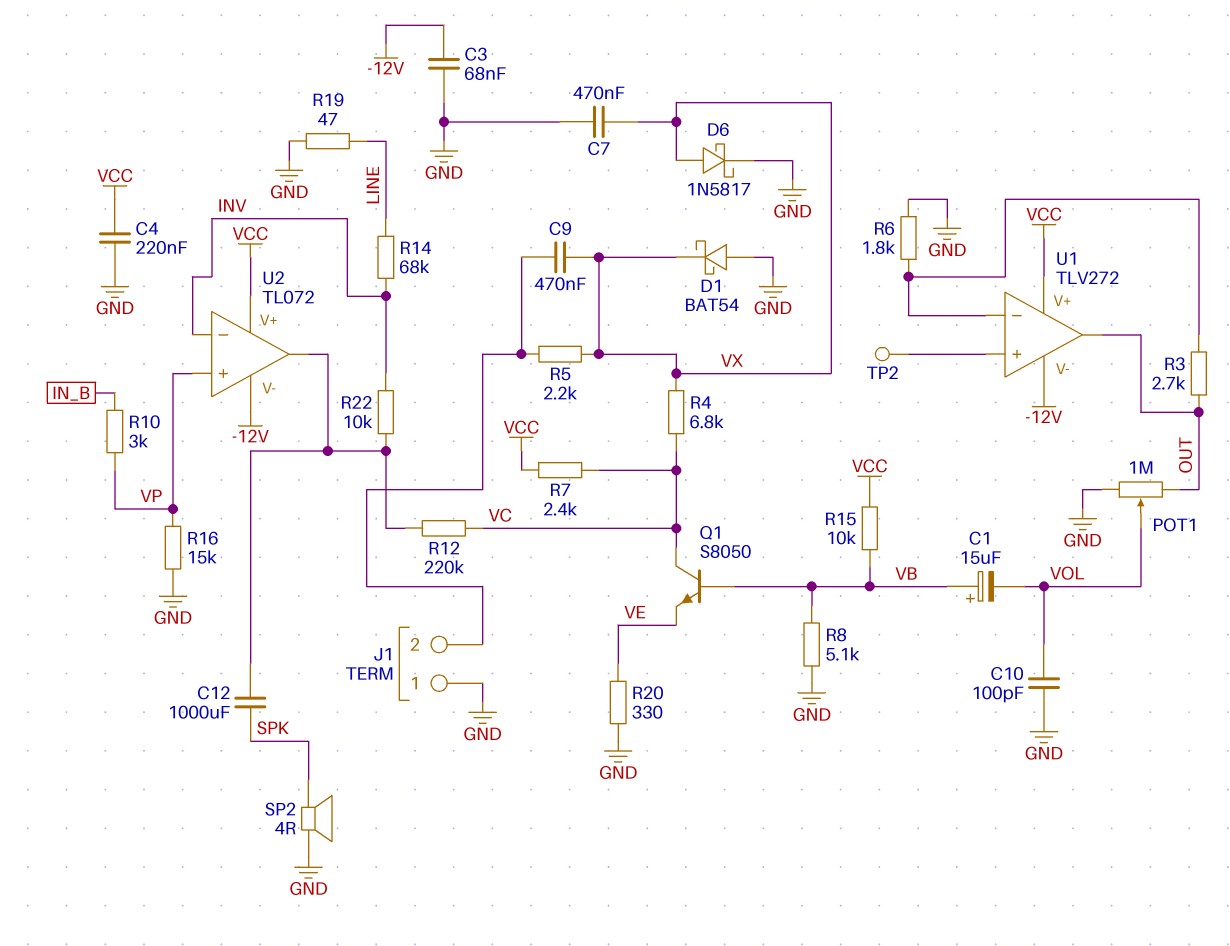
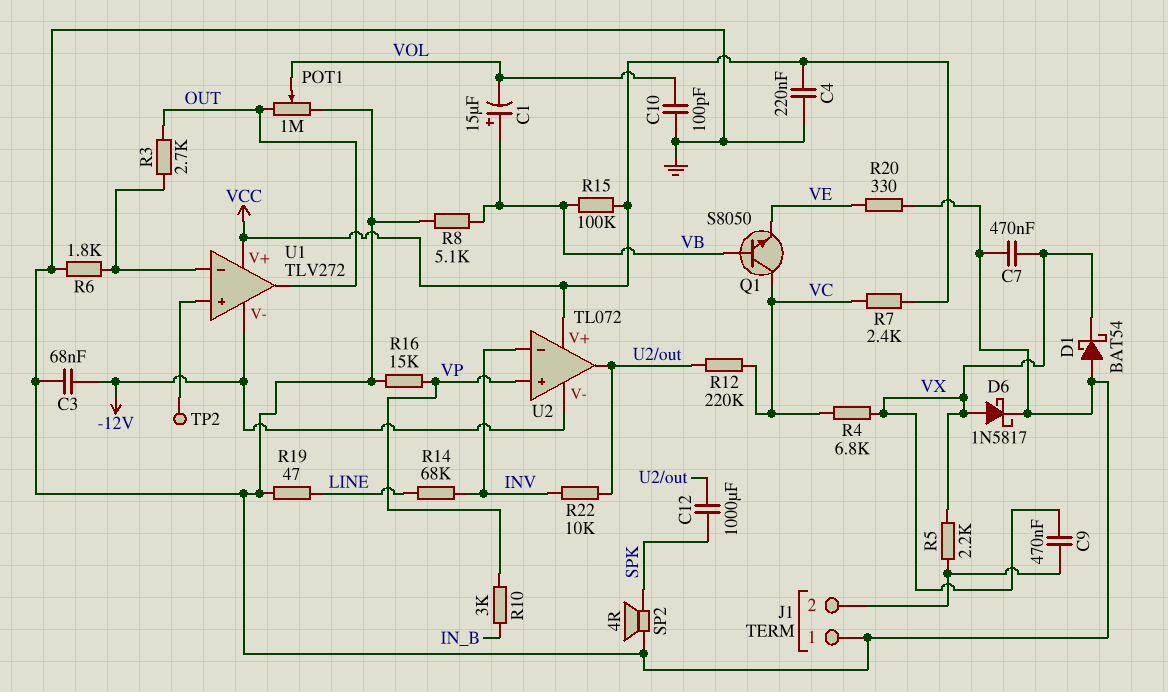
R15: 10k (VB, VCC) -> 100k (VB, VCC)

